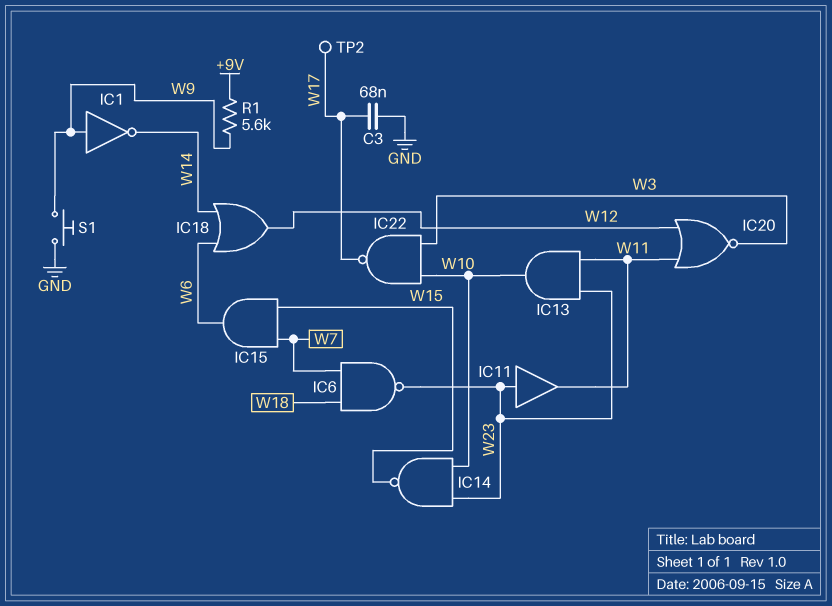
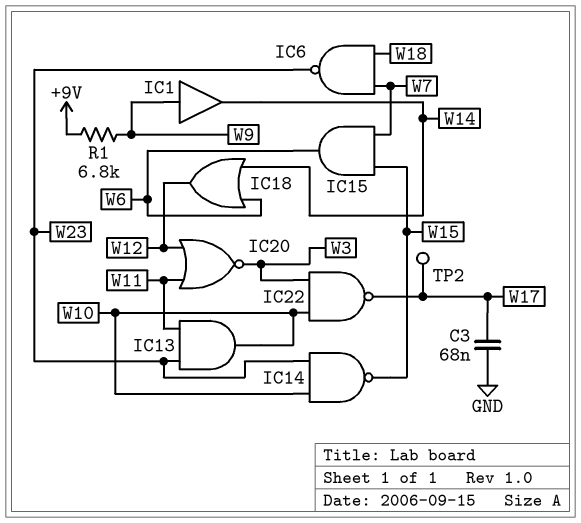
IC1: NOT (in W9, out W14) -> buffer (in W9, out W14)
IC11: buffer (in W23, out W11) -> none
R1: 5.6k (+9V, W9) -> 6.8k (+9V, W9)
S1: button (GND, W9) -> none

